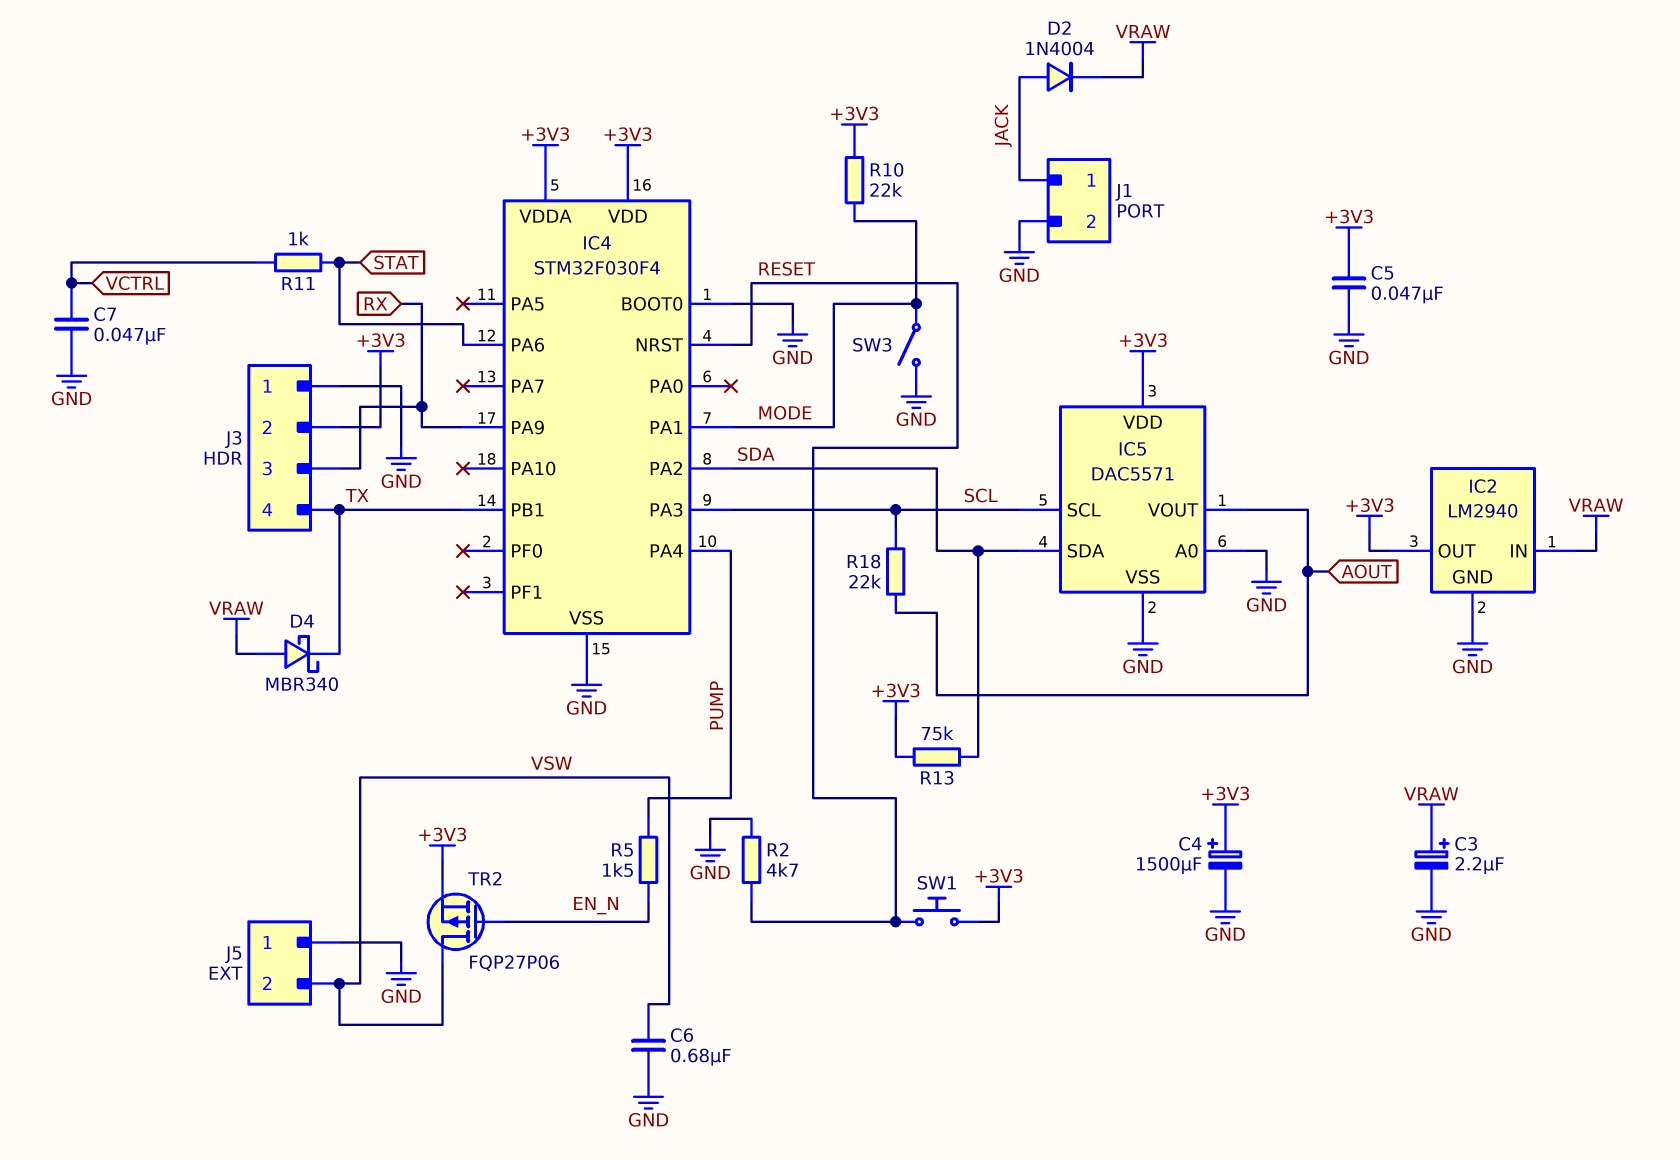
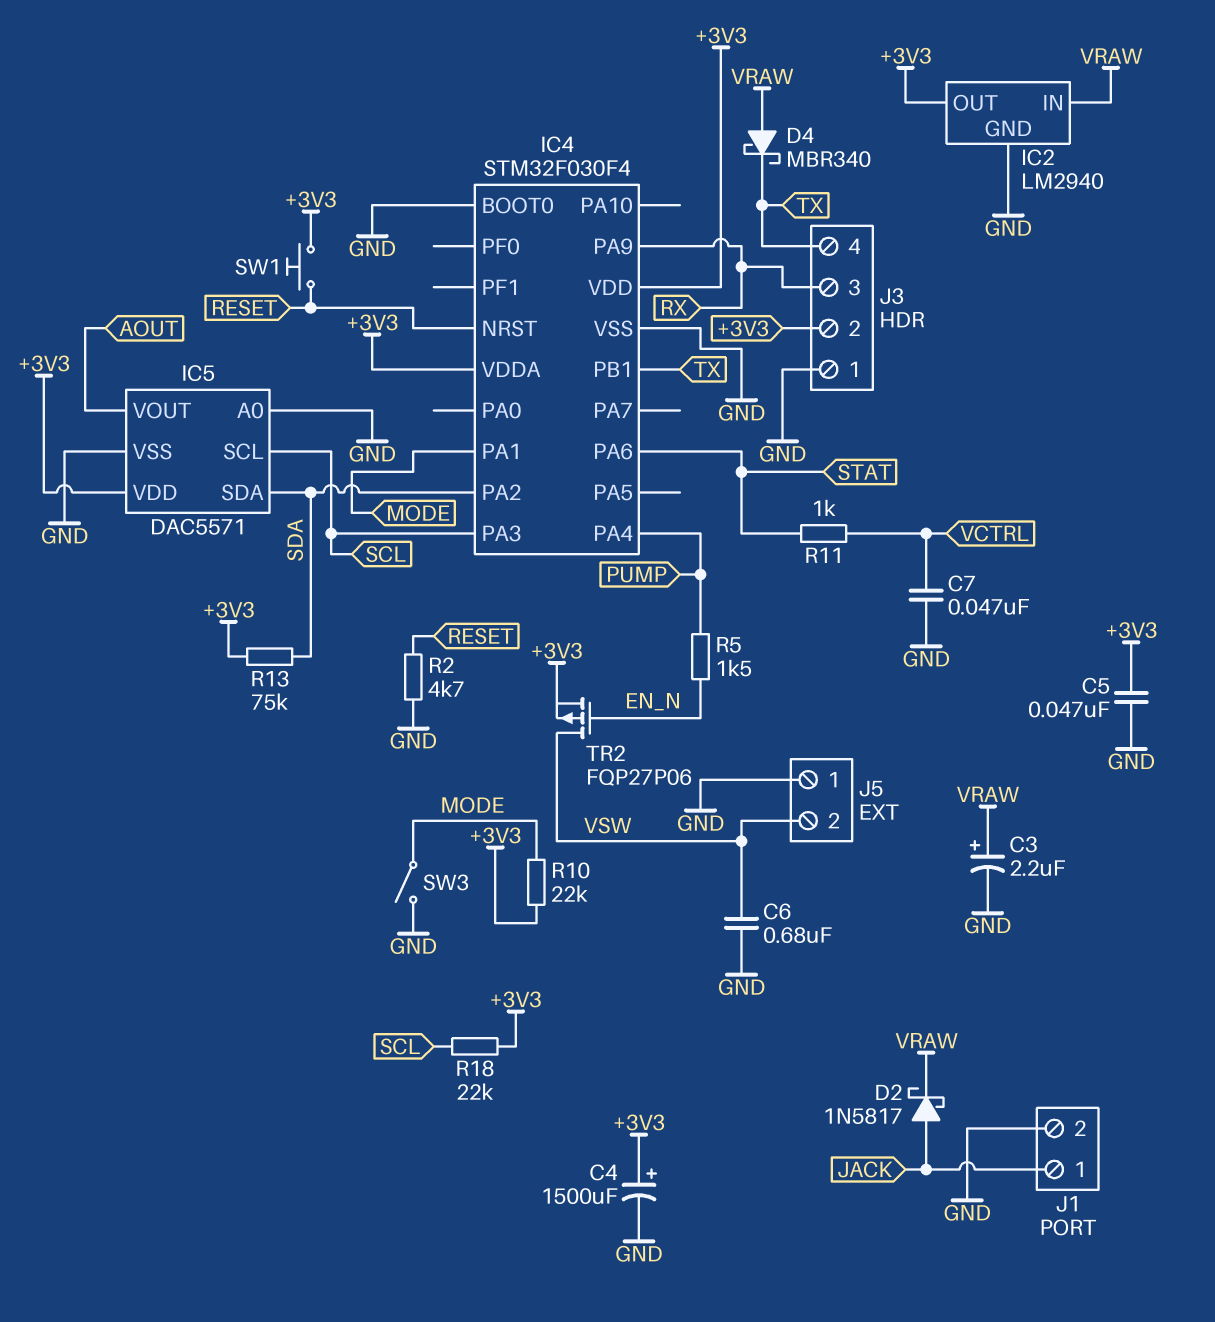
D2: diode 1N4004 (A JACK, K VRAW) -> schottky 1N5817 (A JACK, K VRAW)
R18: 22k (AOUT, SCL) -> 22k (+3V3, SCL)

